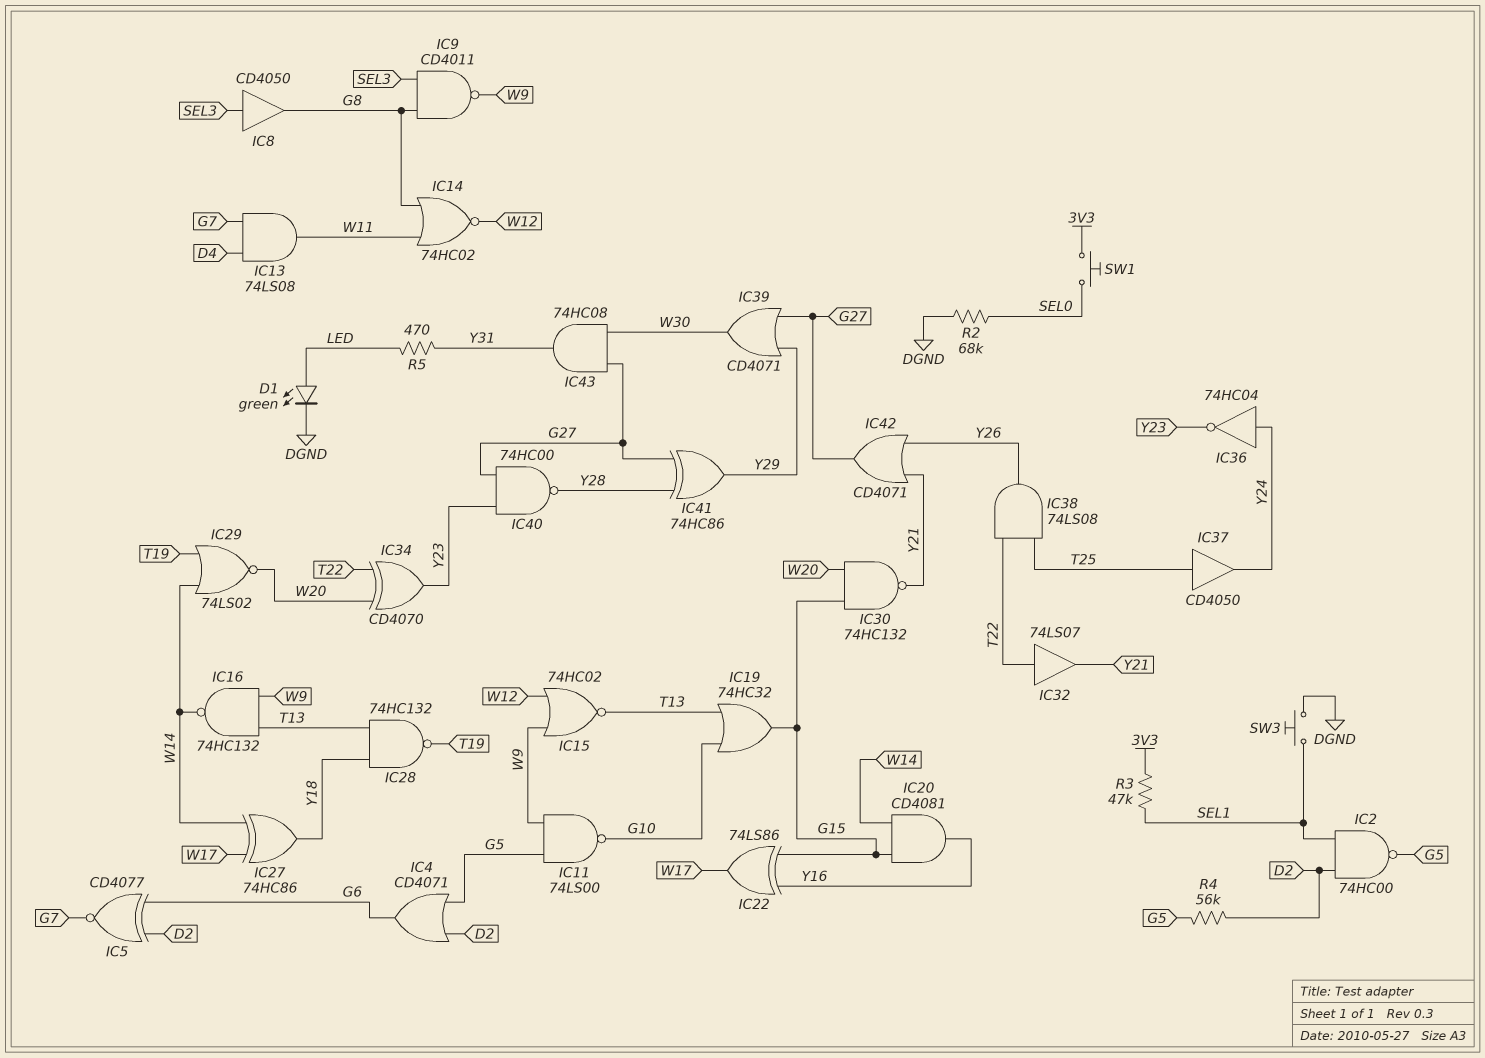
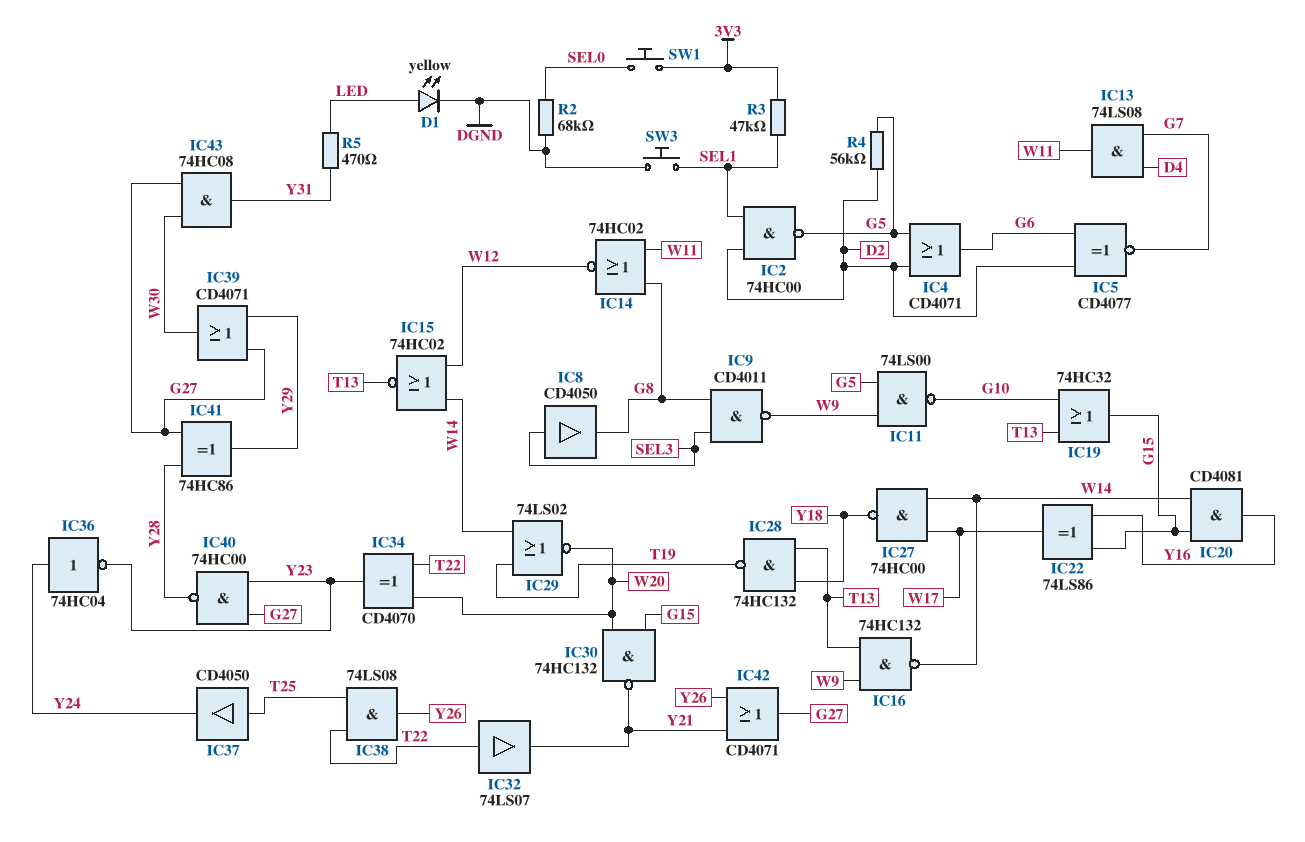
D1: LED green (A LED, K DGND) -> LED yellow (A LED, K DGND)
IC15: NOR 74HC02 (in W9, in W12, out T13) -> NOR 74HC02 (in W12, in W14, out T13)
IC27: XOR 74HC86 (in W14, in W17, out Y18) -> NAND 74HC00 (in W14, in W17, out Y18)

